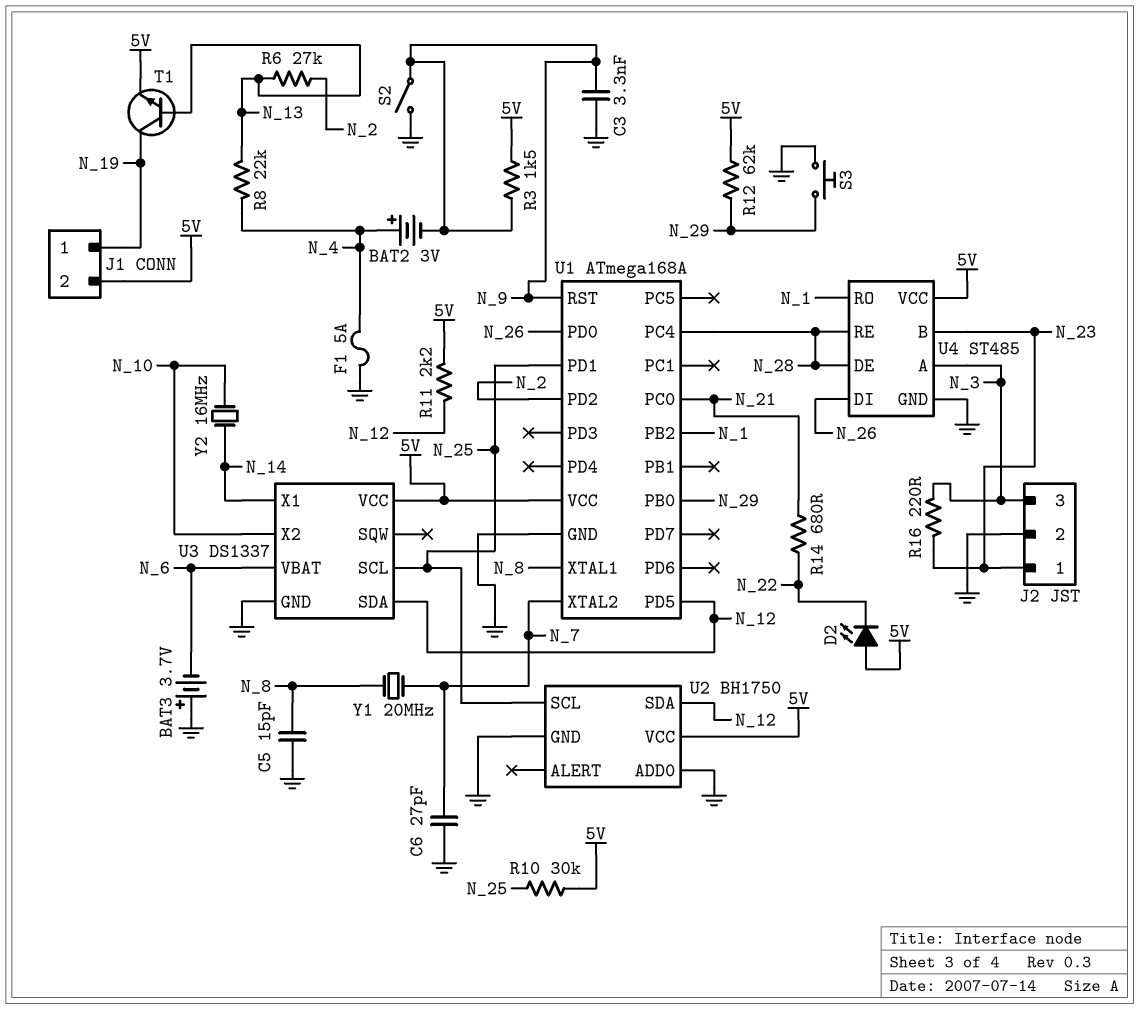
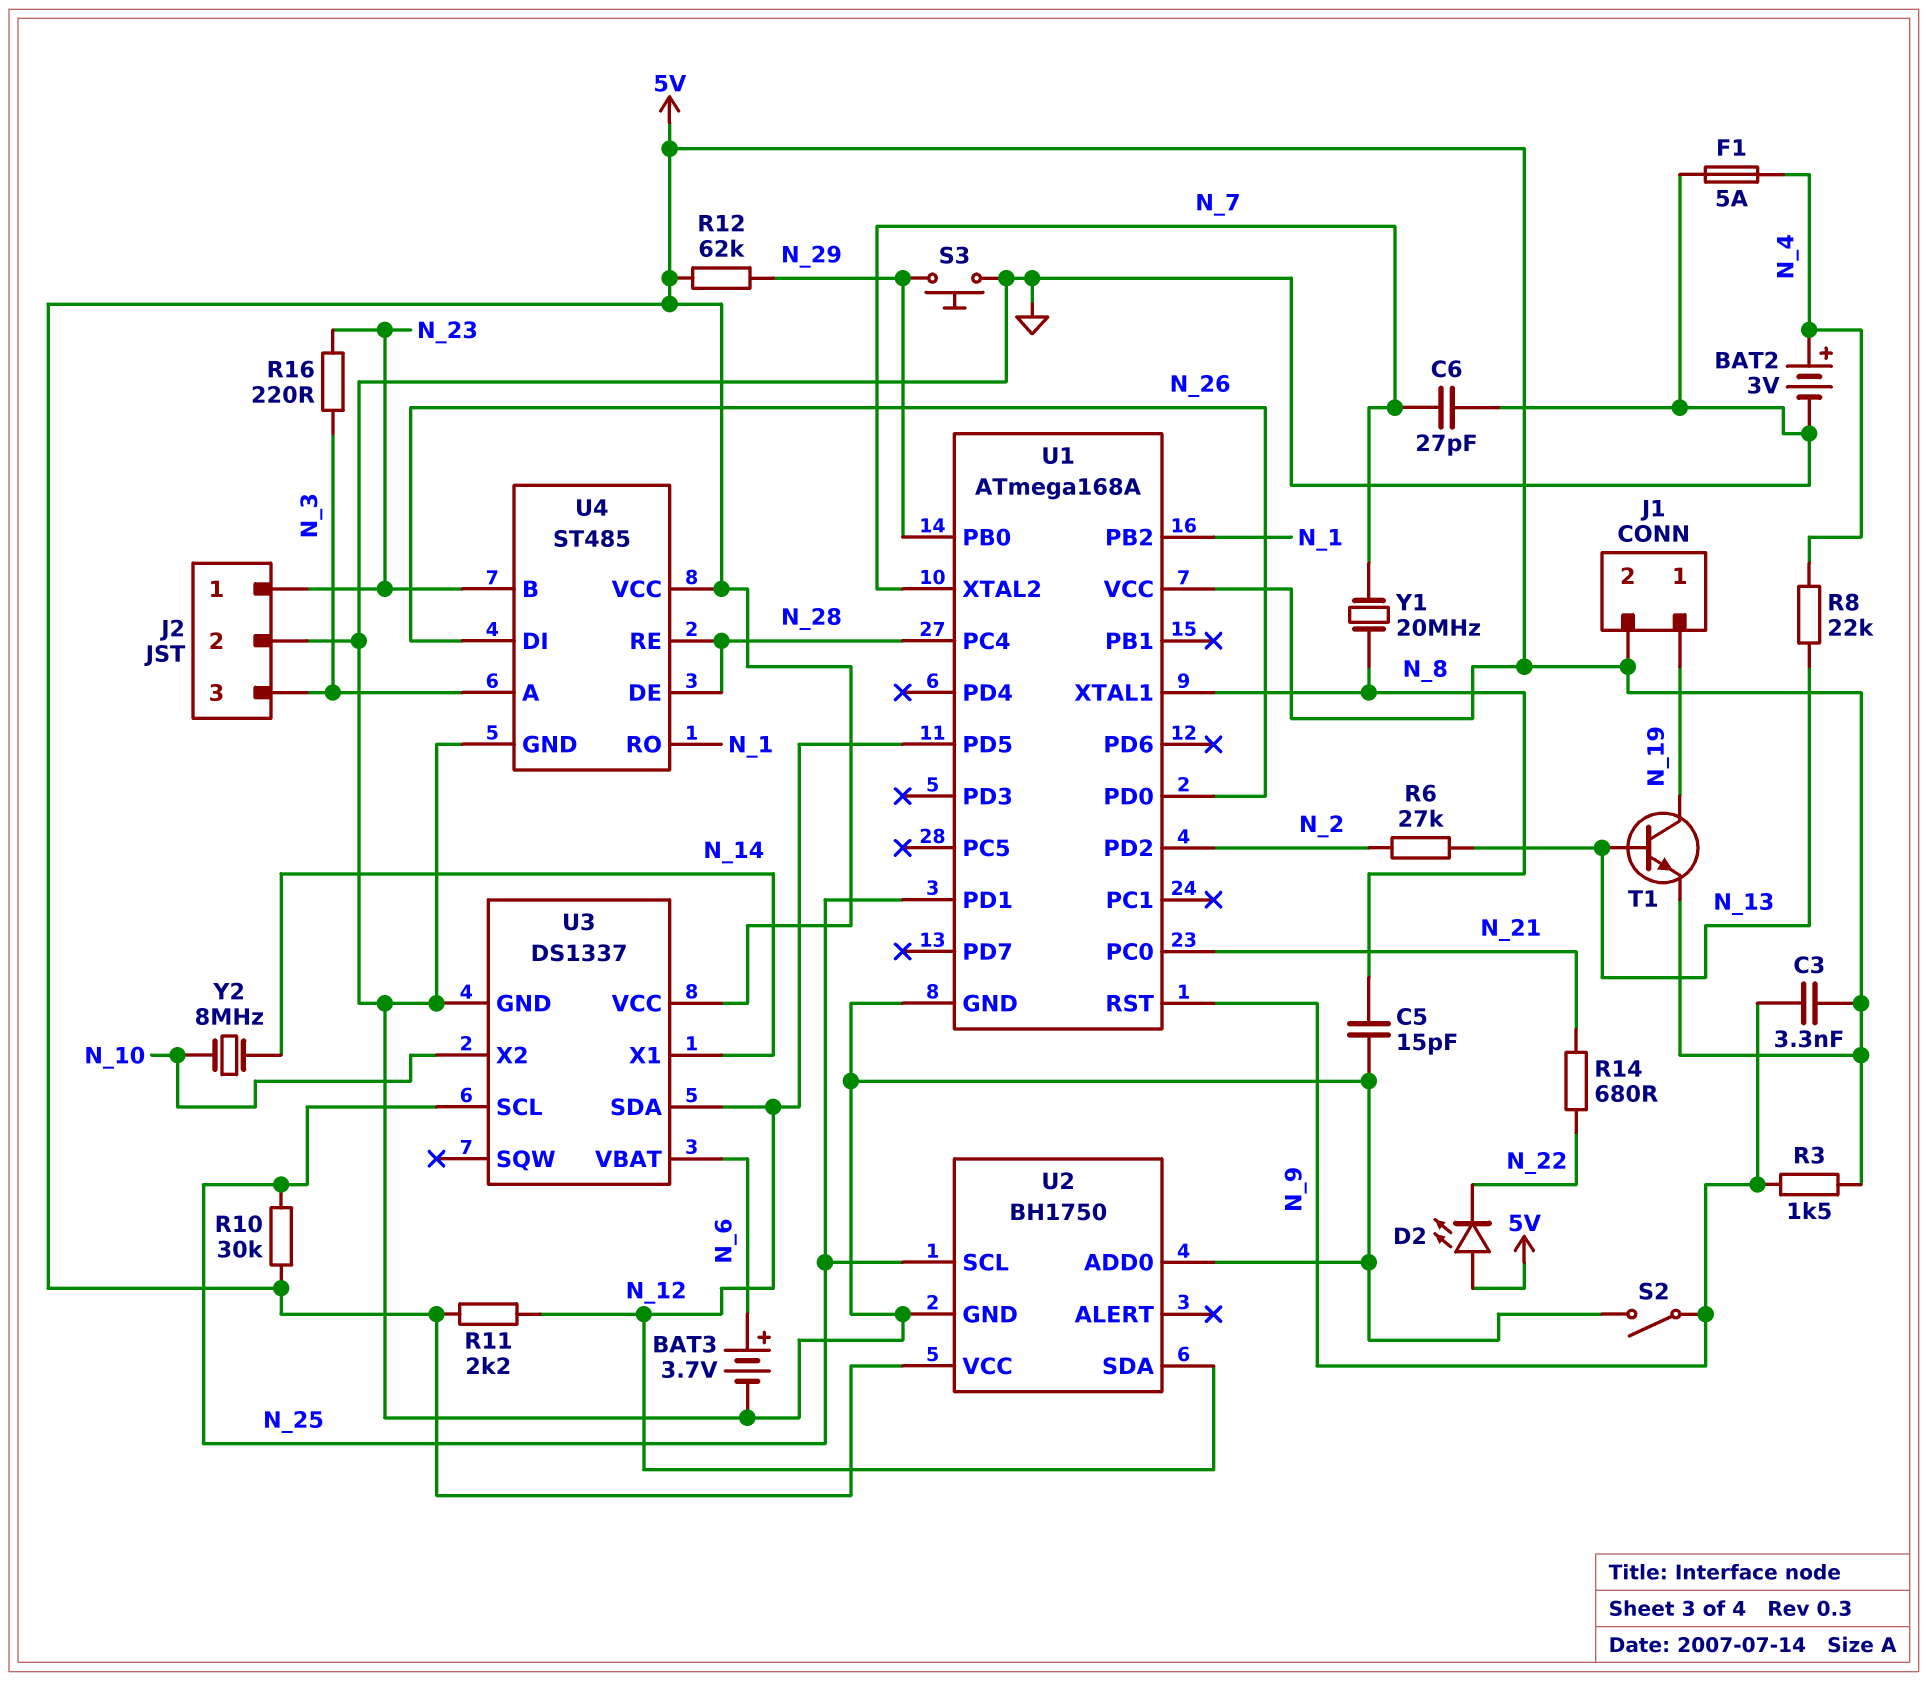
BAT2: 3V (plus N_4, minus N_9) -> 3V (plus N_4, minus GND)
BAT3: 3.7V (plus GND, minus N_6) -> 3.7V (plus N_6, minus GND)
C3: 3.3nF (GND, N_9) -> 3.3nF (5V, N_9)
Y2: 16MHz (N_10, N_14) -> 8MHz (N_10, N_14)

